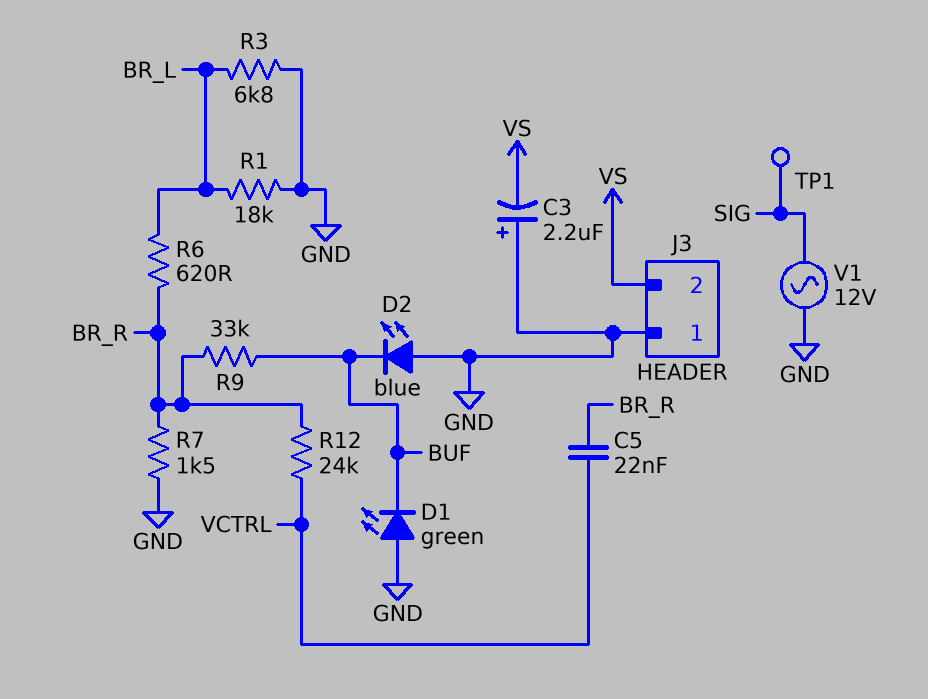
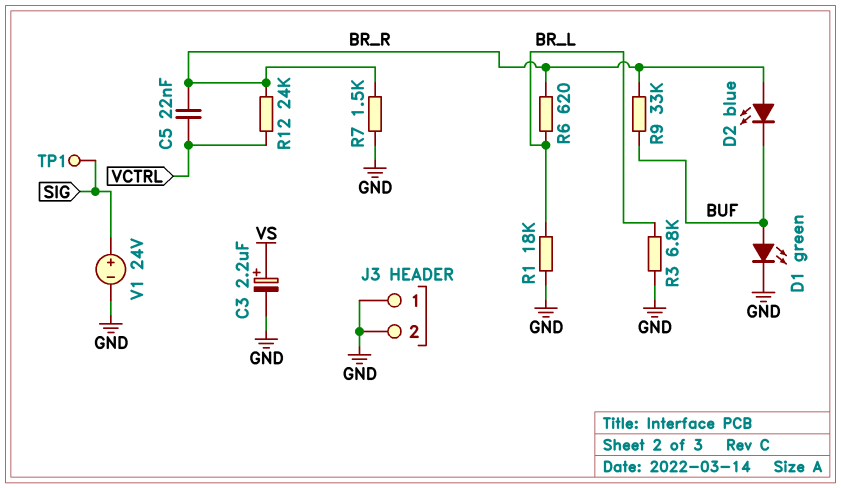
C3: 2.2uF (plus GND, minus VS) -> 2.2uF (plus VS, minus GND)
D1: LED green (A GND, K BUF) -> LED green (A BUF, K GND)
D2: LED blue (A GND, K BUF) -> LED blue (A BR_R, K BUF)
J3 pin 2: VS -> GND
V1: AC 12V (GND, SIG) -> 24V (plus SIG, minus GND)

